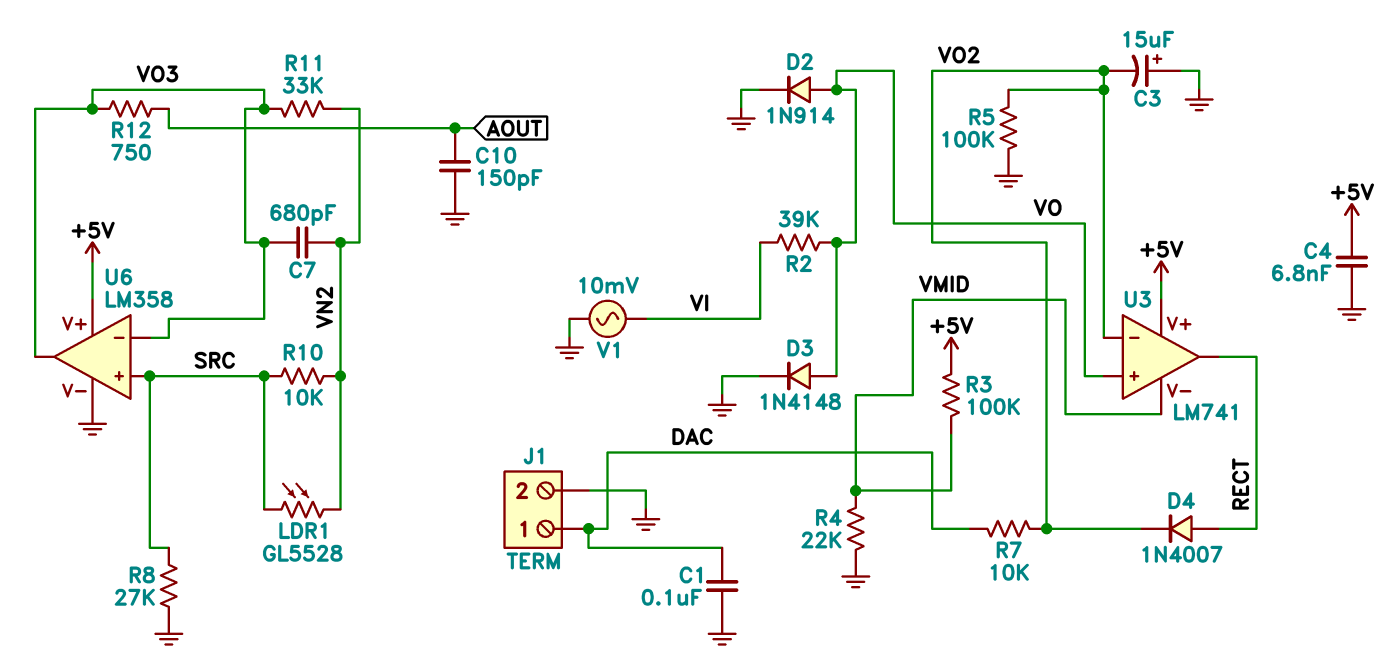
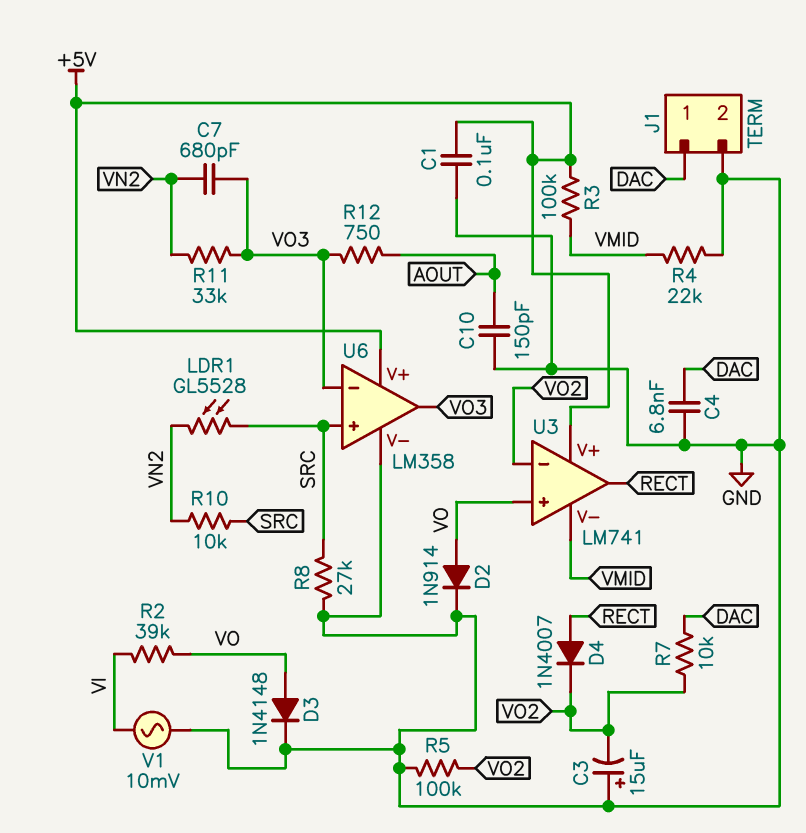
C1: 100nF (DAC, GND) -> 100nF (+5V, GND)
C4: 6.8nF (+5V, GND) -> 6.8nF (DAC, GND)

